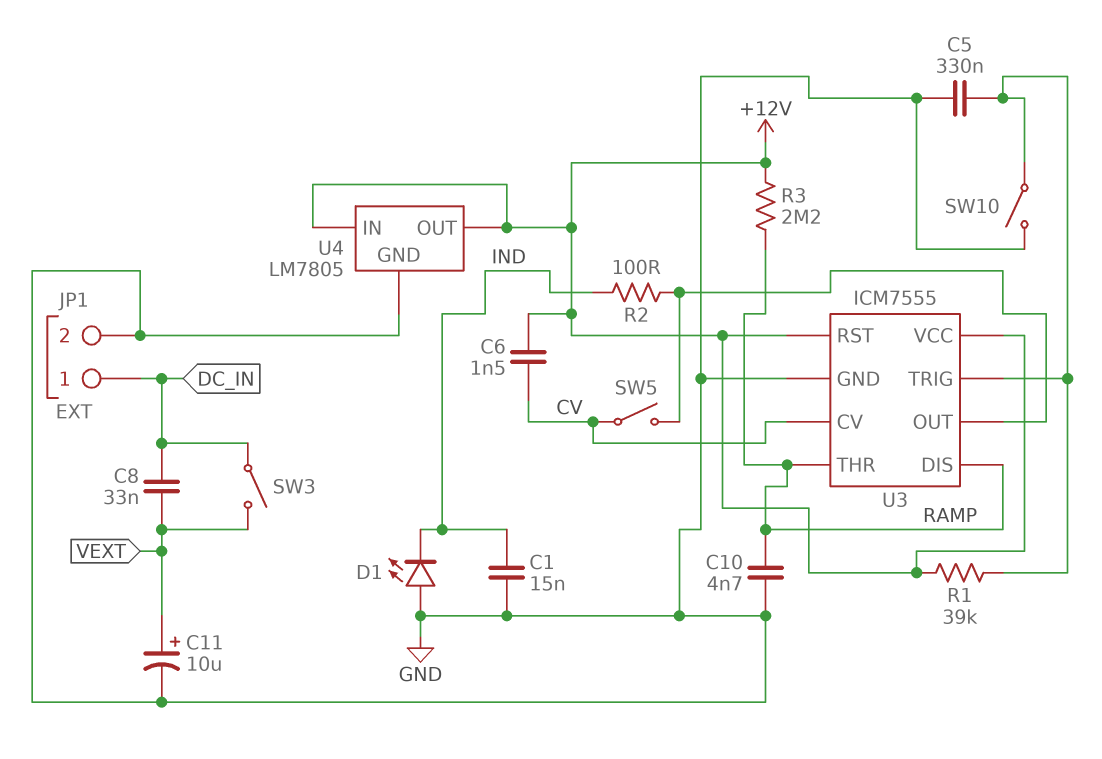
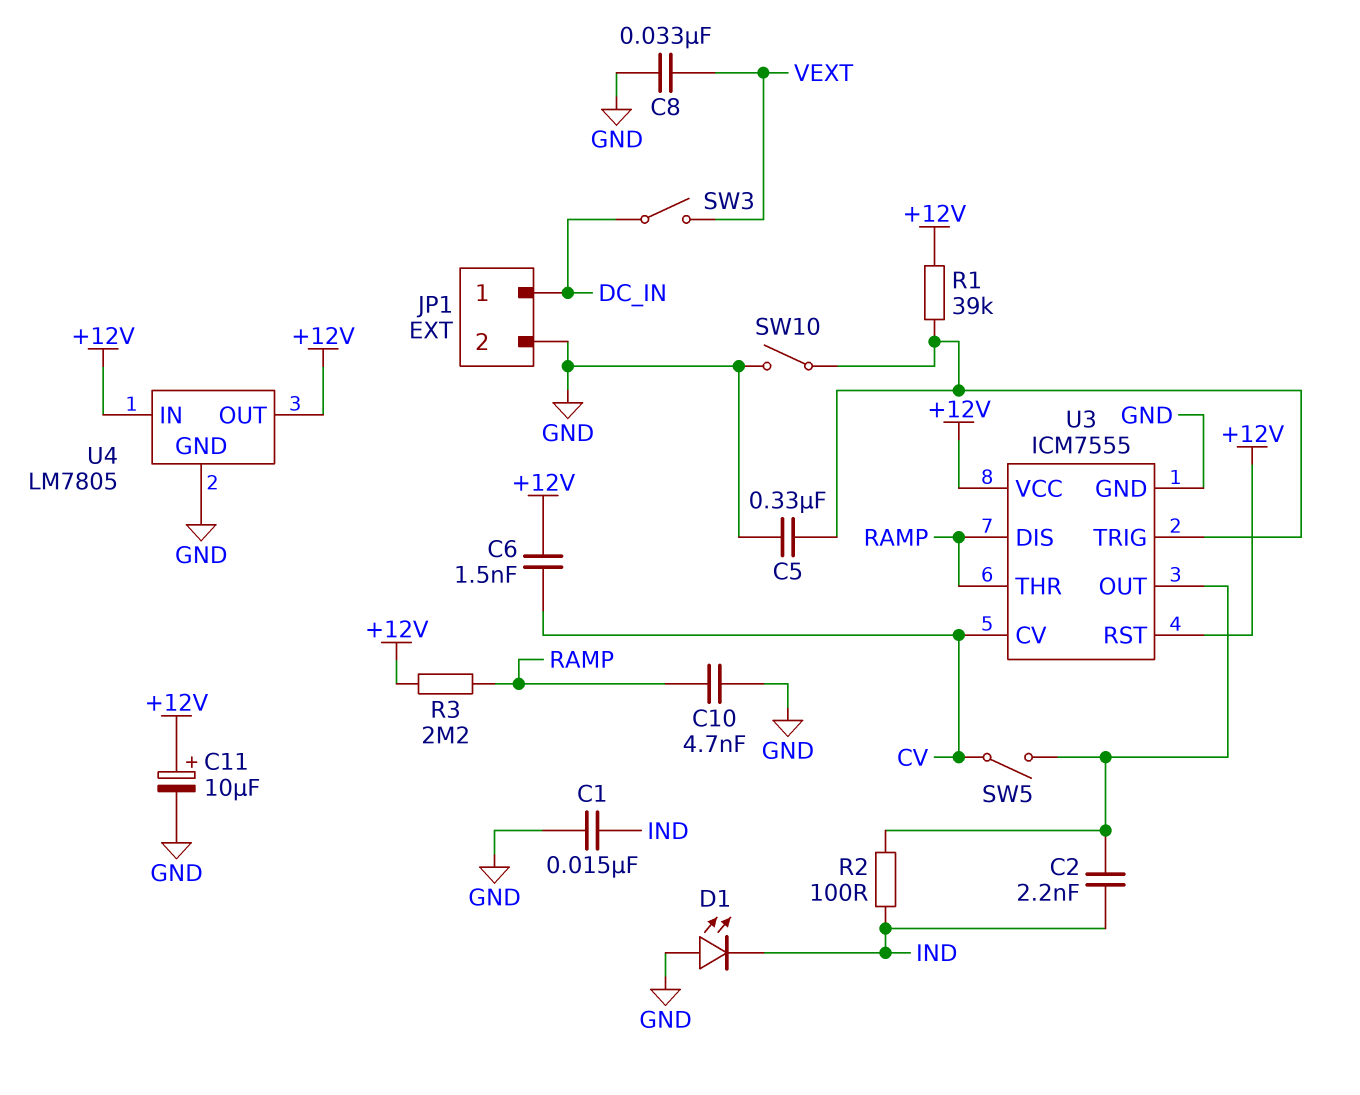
C2: none -> 2.2nF (IND, U3/OUT)
C8: 33nF (DC_IN, VEXT) -> 33nF (GND, VEXT)
C11: 10uF (plus VEXT, minus GND) -> 10uF (plus +12V, minus GND)

